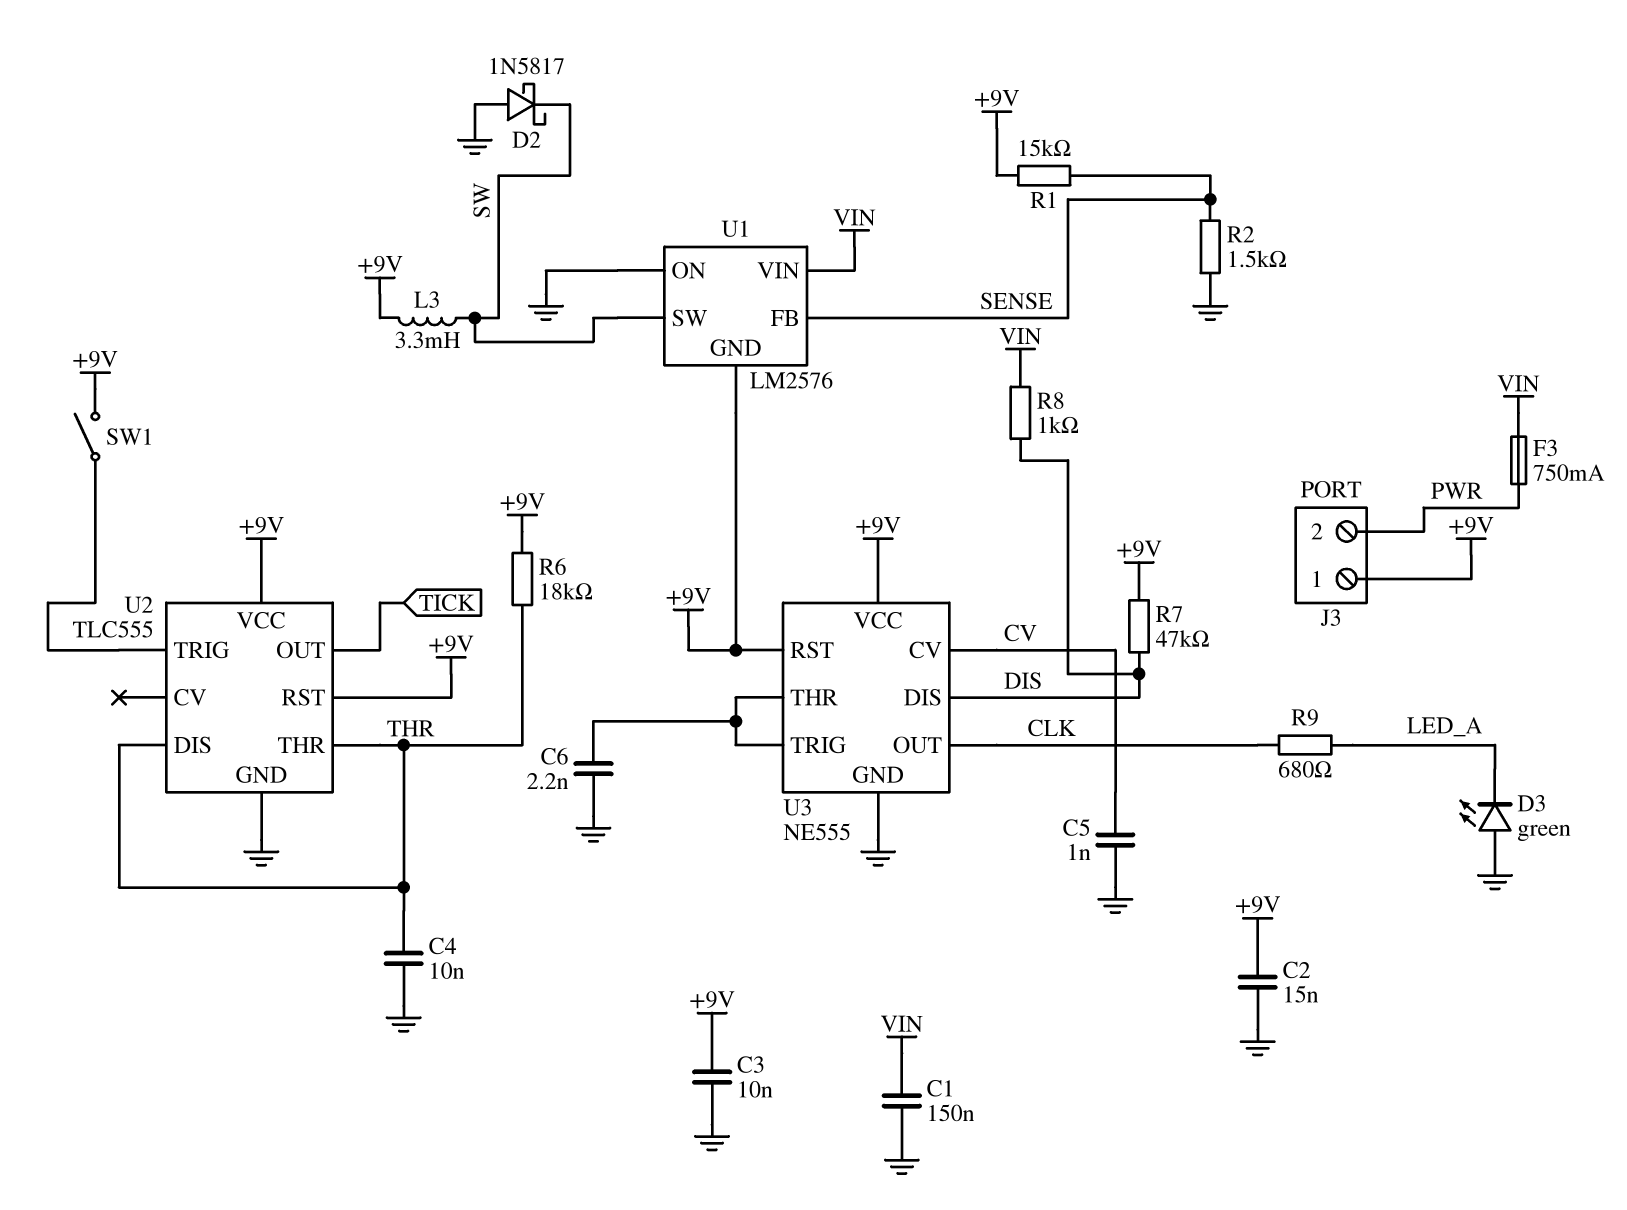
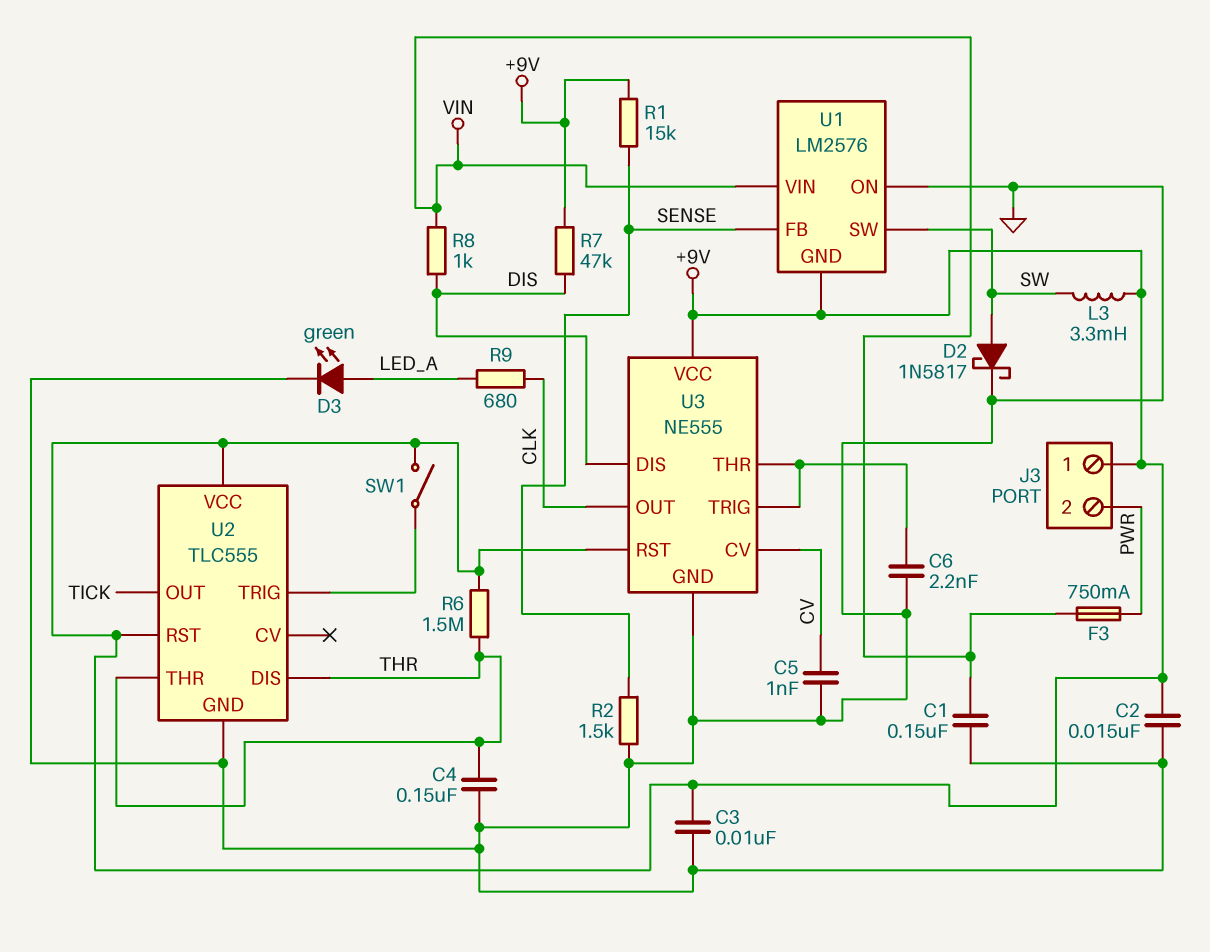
C4: 10nF (GND, THR) -> 150nF (GND, THR)
D2: schottky 1N5817 (A GND, K SW) -> schottky 1N5817 (A SW, K GND)
D3: LED green (A GND, K LED_A) -> LED green (A LED_A, K GND)
R6: 18k (+9V, THR) -> 1.5M (+9V, THR)

